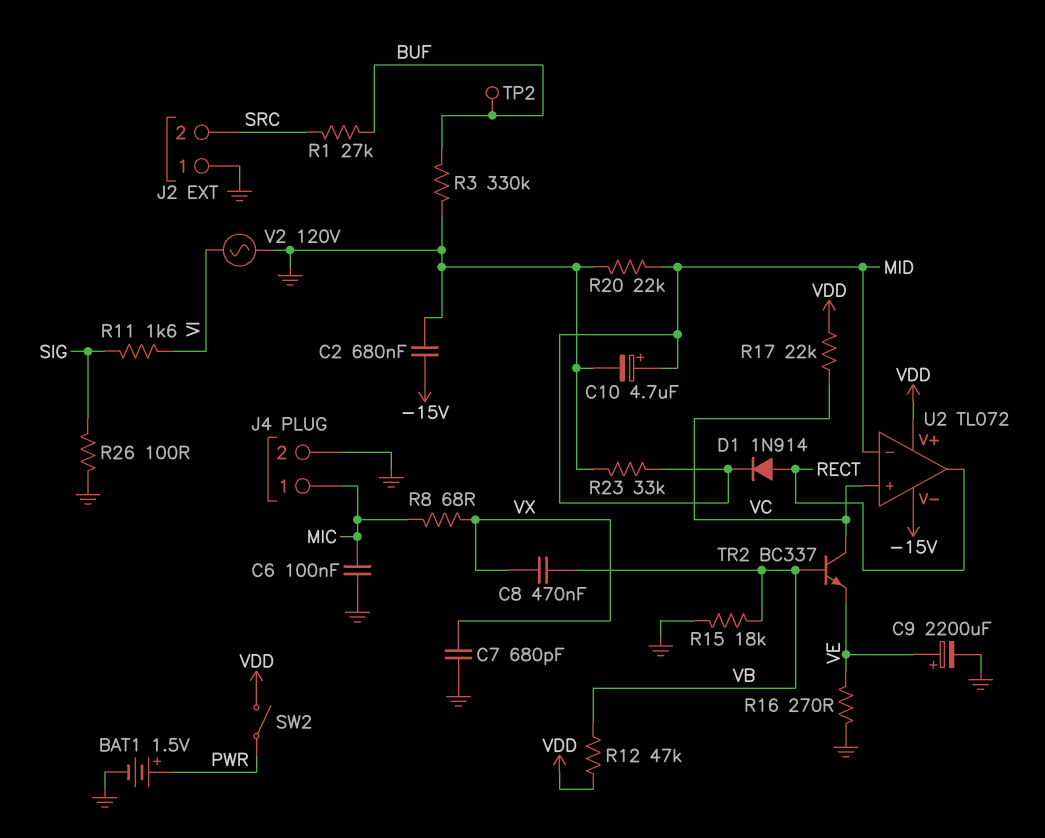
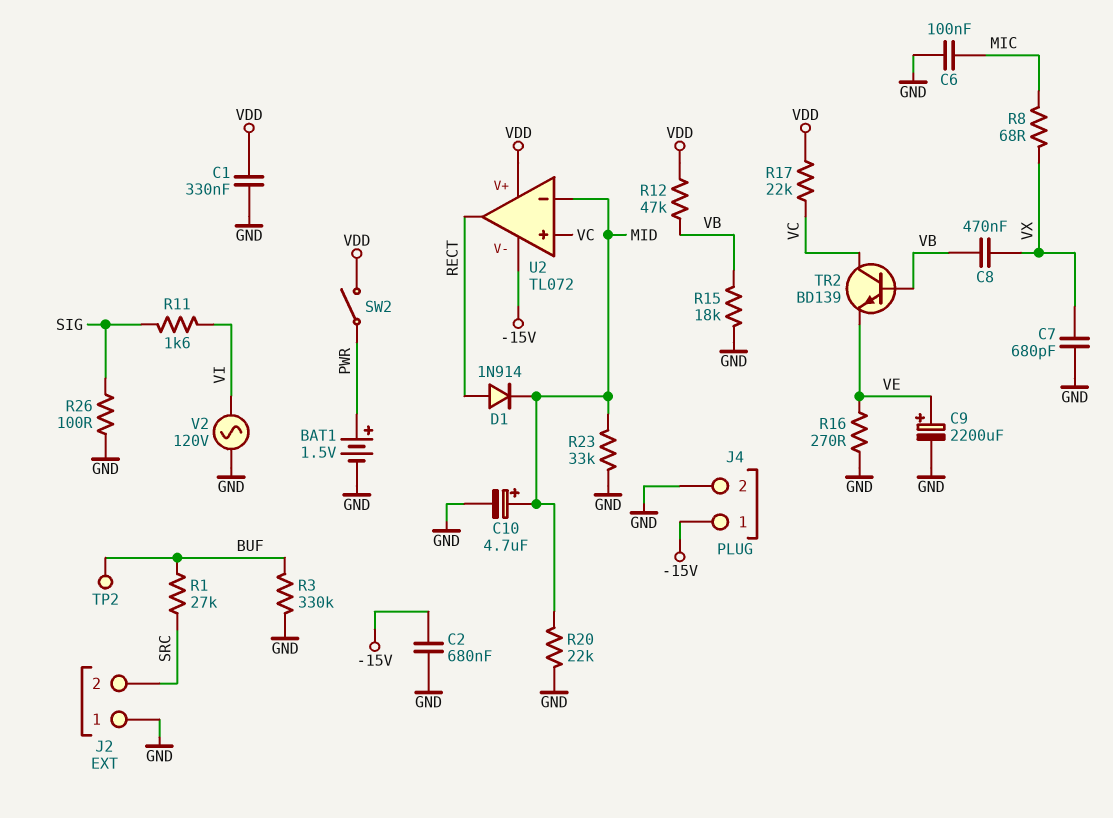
C1: none -> 330nF (GND, VDD)
J4 pin 1: MIC -> -15V
TR2: NPN BC337 (B VB, C VC, E VE) -> NPN BD139 (B VB, C VC, E VE)

